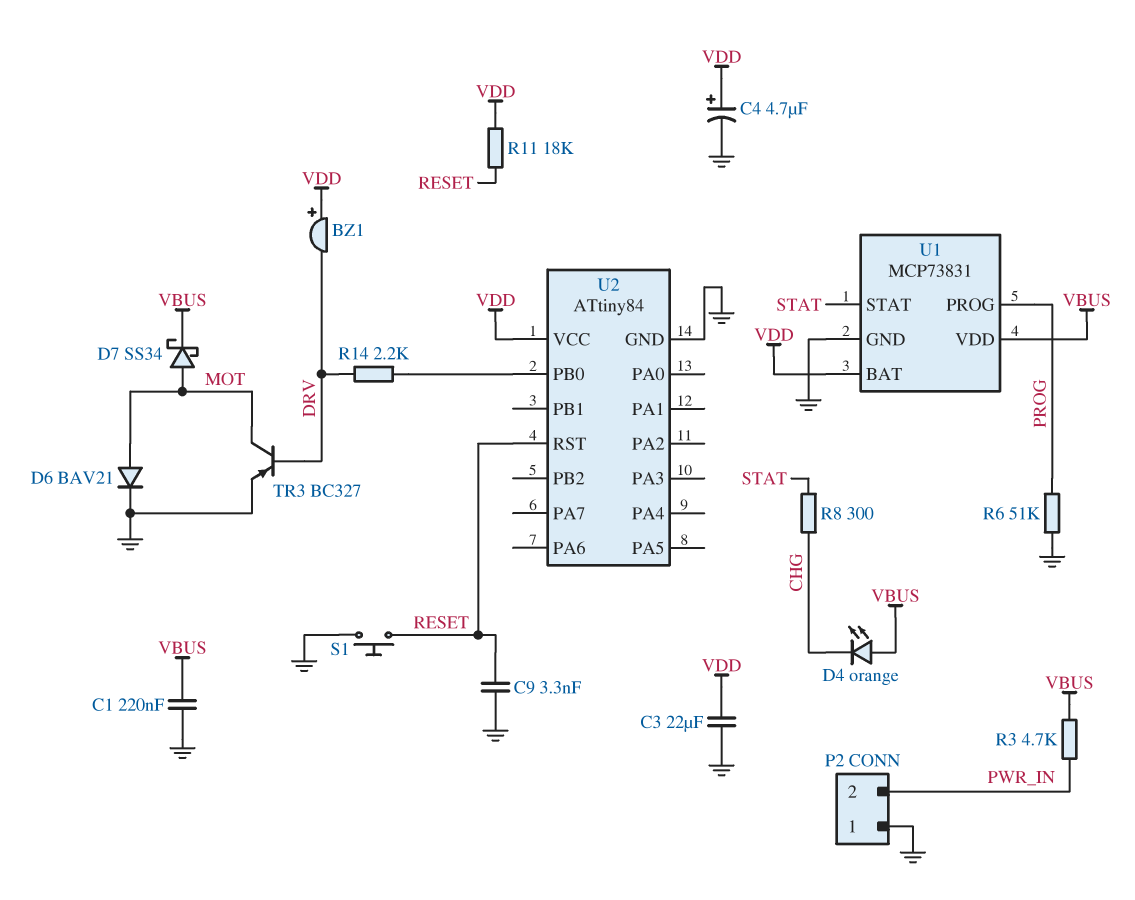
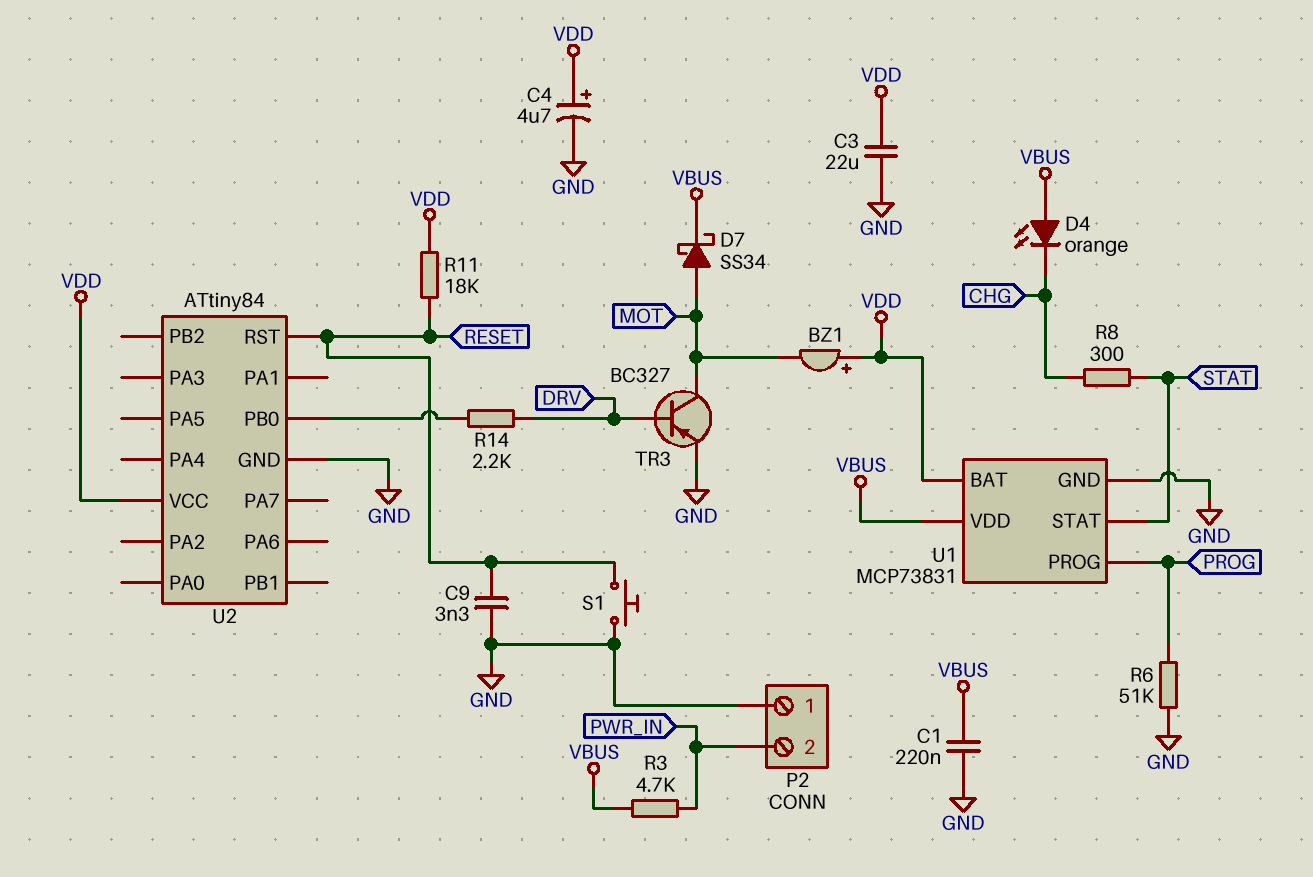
BZ1: buzzer (plus VDD, minus DRV) -> buzzer (plus VDD, minus MOT)
D6: diode BAV21 (A MOT, K GND) -> none

